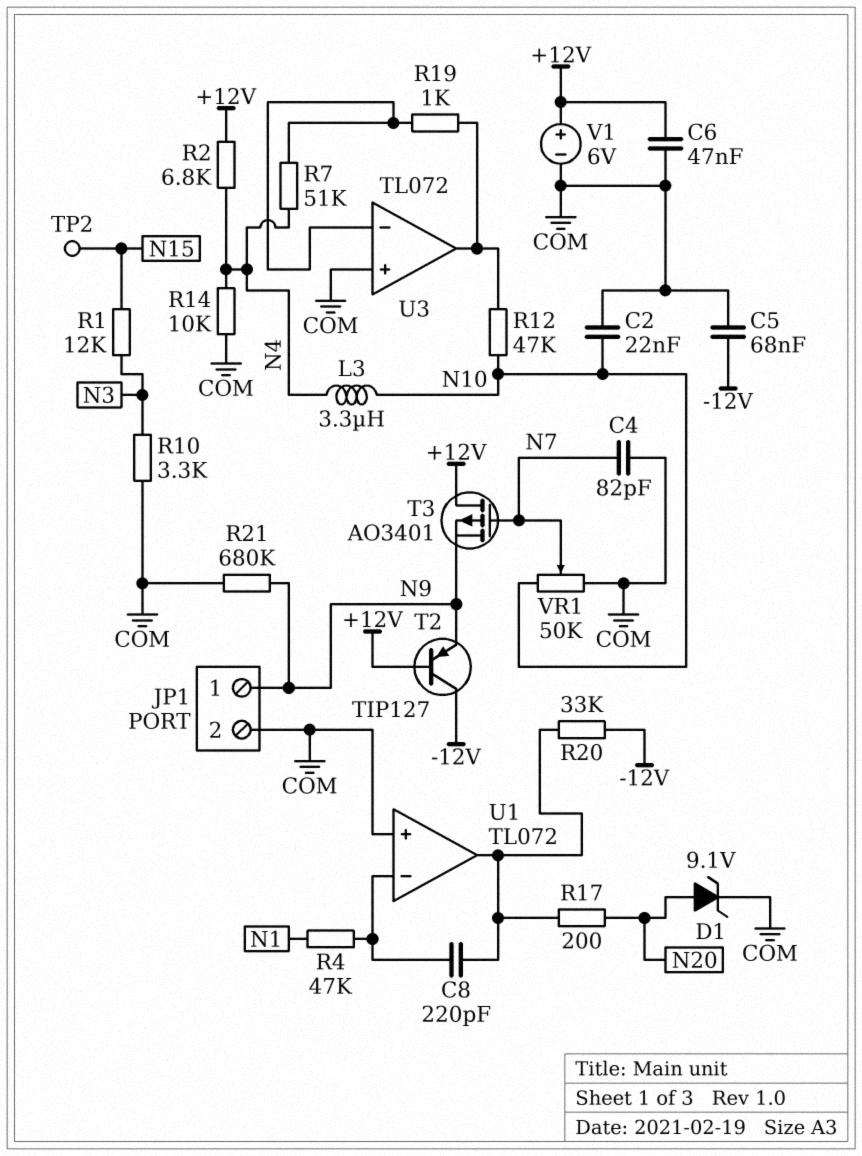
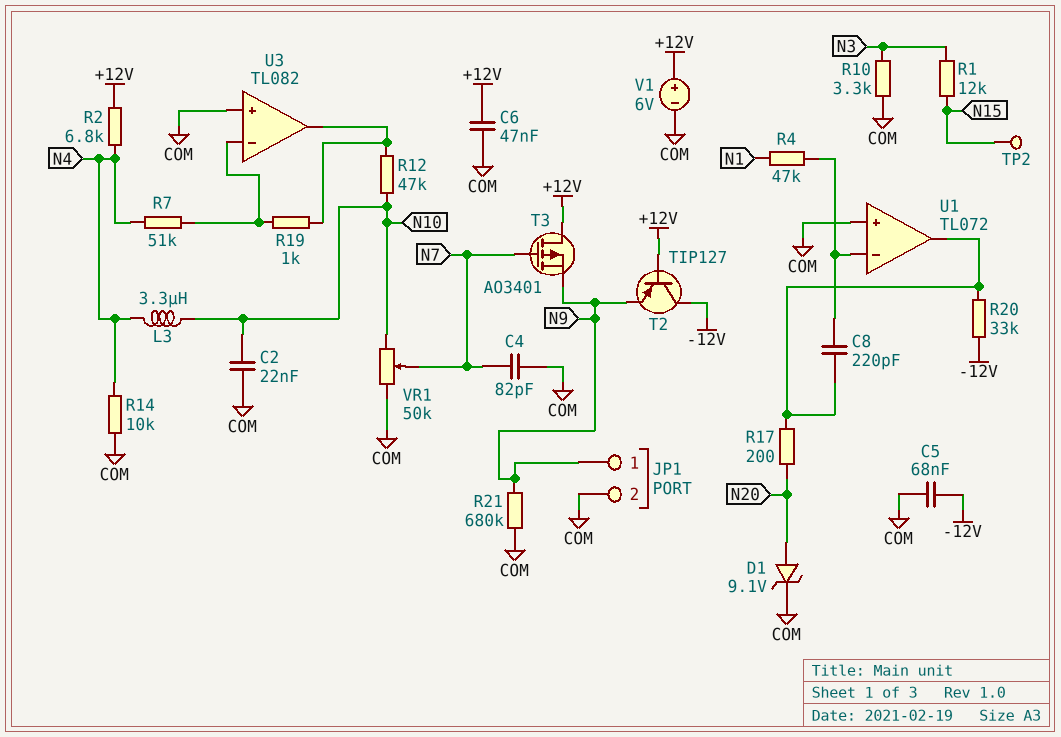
U3: TL072 -> TL082

